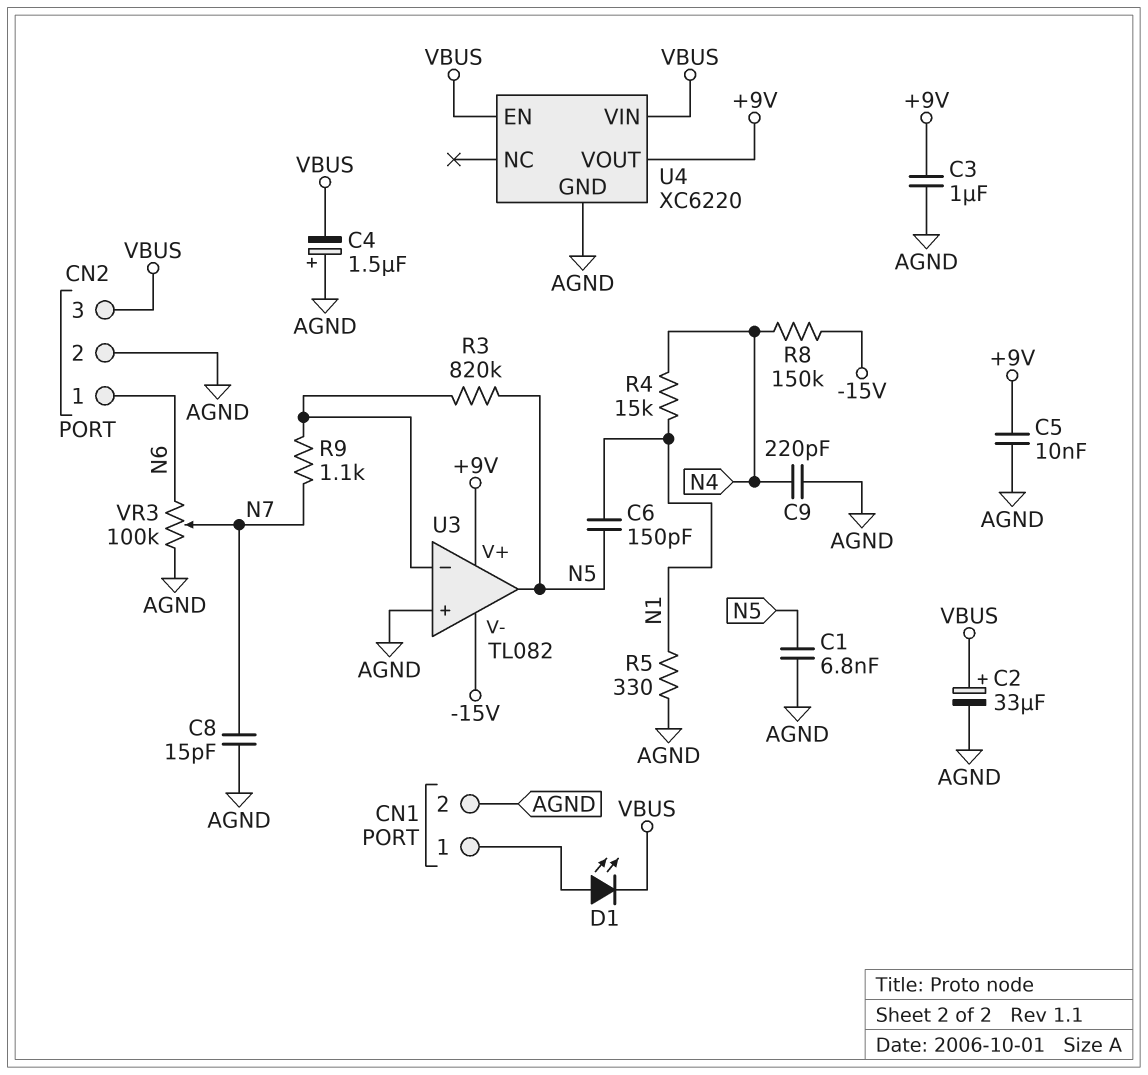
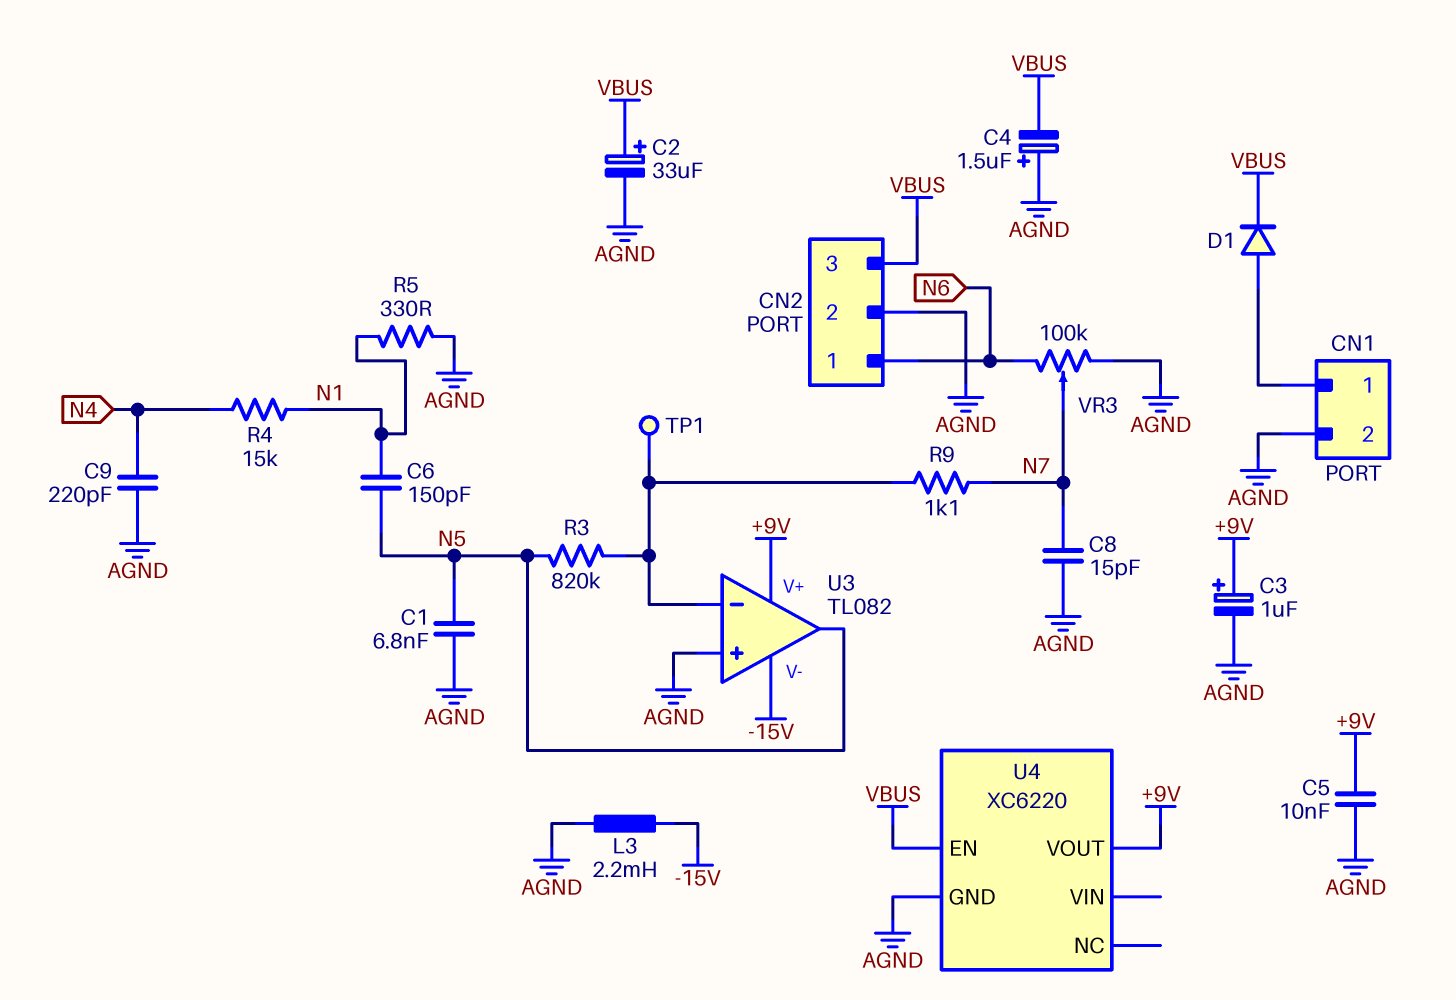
C3: 1uF (+9V, AGND) -> 1uF (plus +9V, minus AGND)
D1: LED (A CN1/1, K VBUS) -> diode (A CN1/1, K VBUS)
L3: none -> 2.2mH (-15V, AGND)
R8: 150k (-15V, N4) -> none
TP1: none -> test point (U3/in-)
U4 pin VIN: VBUS -> none

